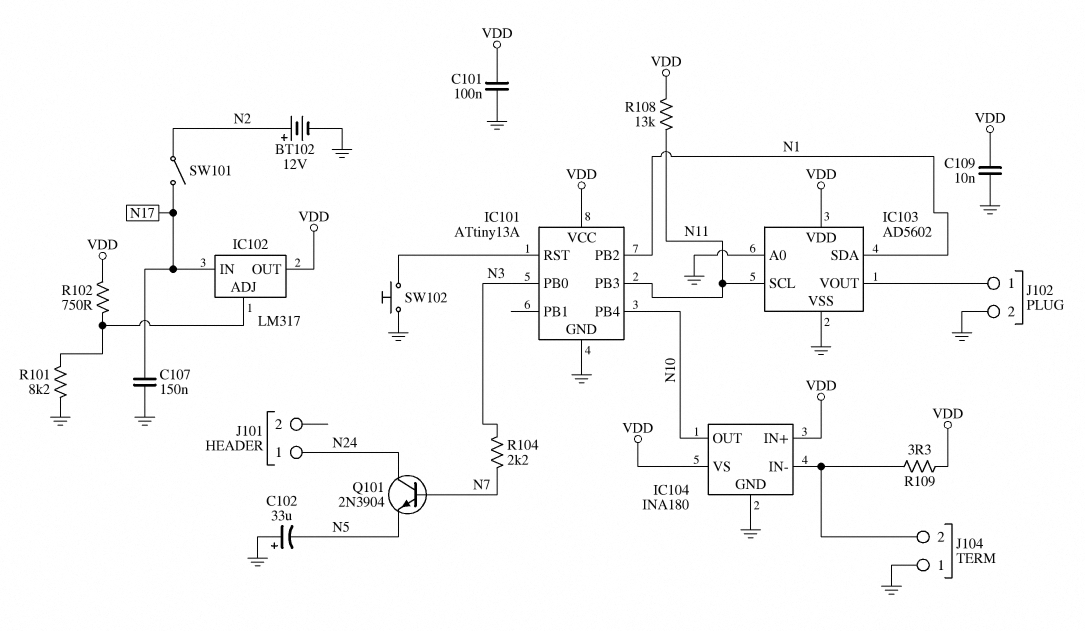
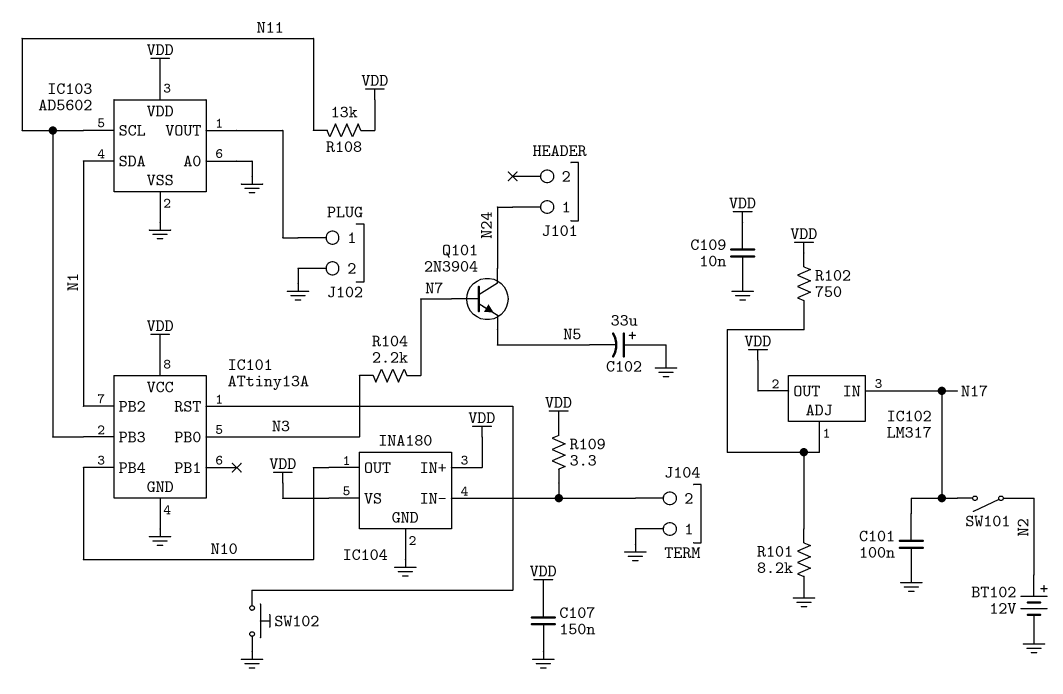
C101: 100nF (GND, VDD) -> 100nF (GND, N17)
C107: 150nF (GND, N17) -> 150nF (GND, VDD)

